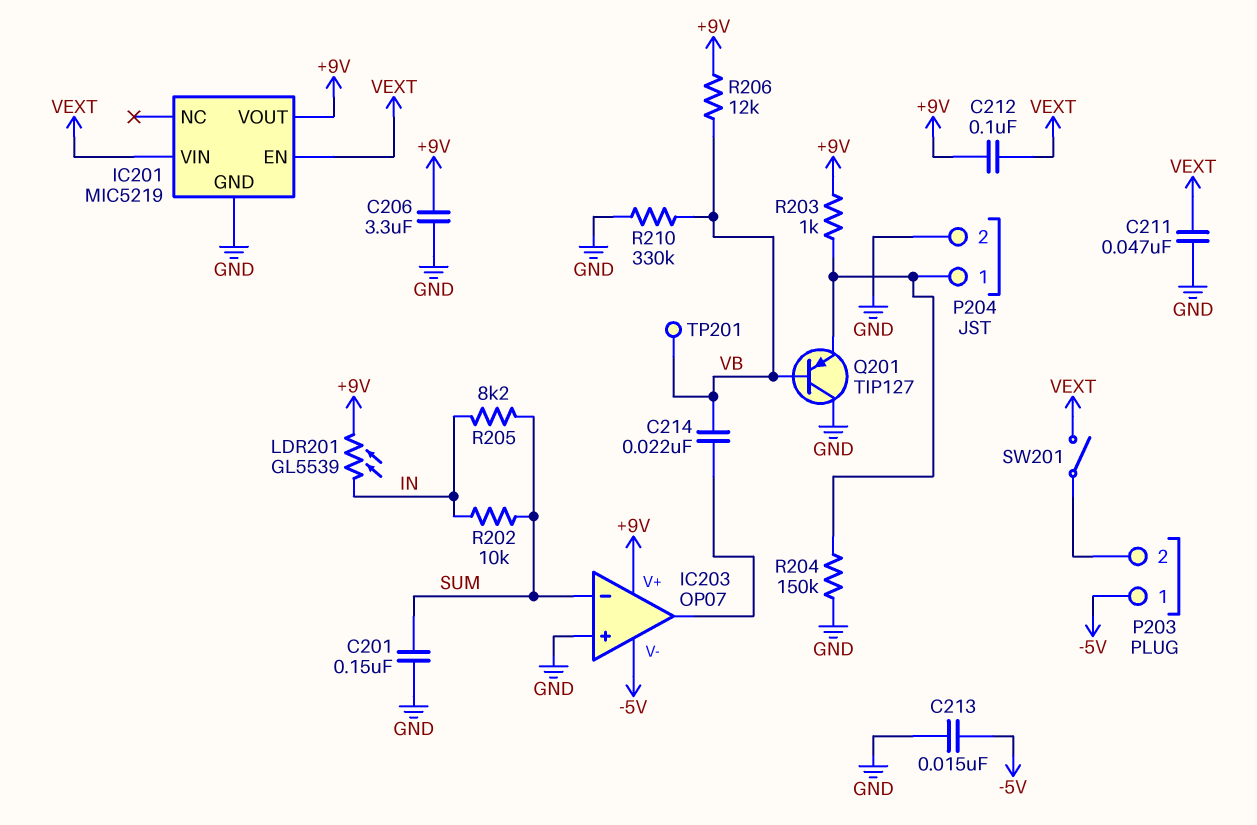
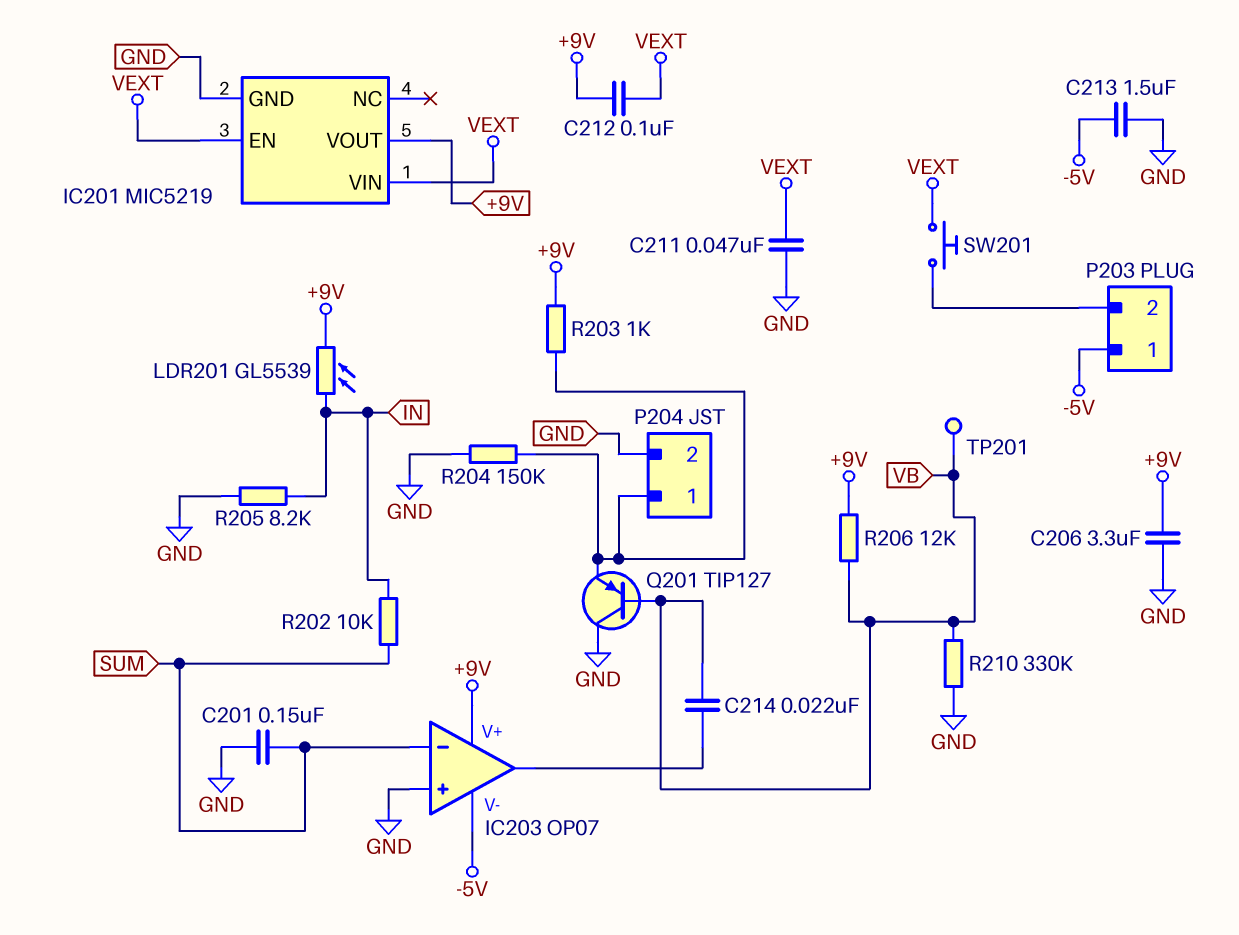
C213: 15nF (-5V, GND) -> 1.5uF (-5V, GND)
R205: 8.2k (IN, SUM) -> 8.2k (GND, IN)
SW201: switch (P203/2, VEXT) -> button (P203/2, VEXT)

